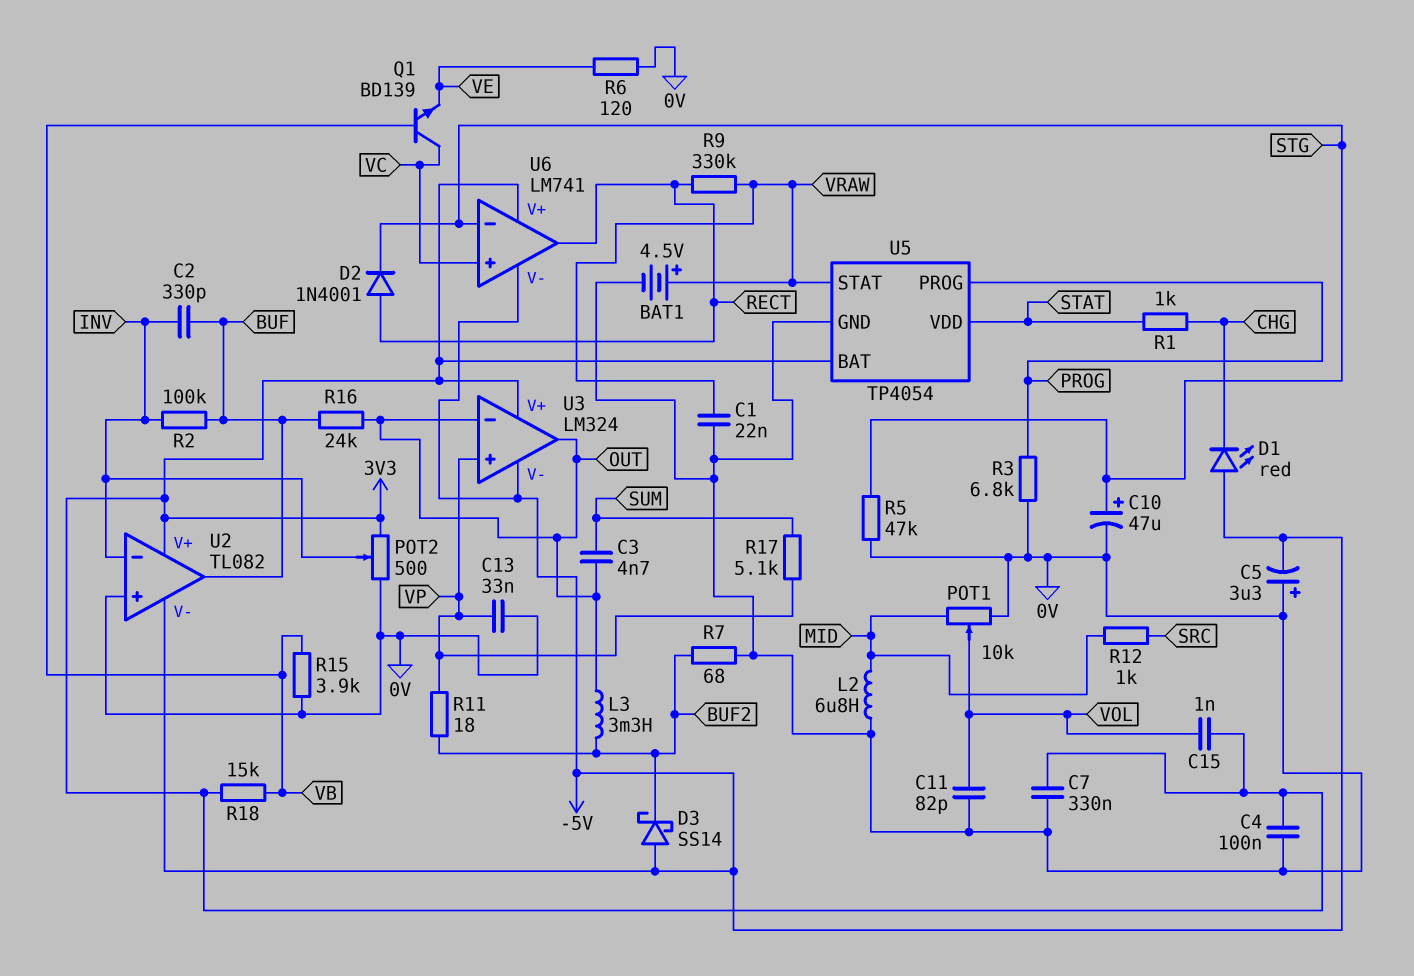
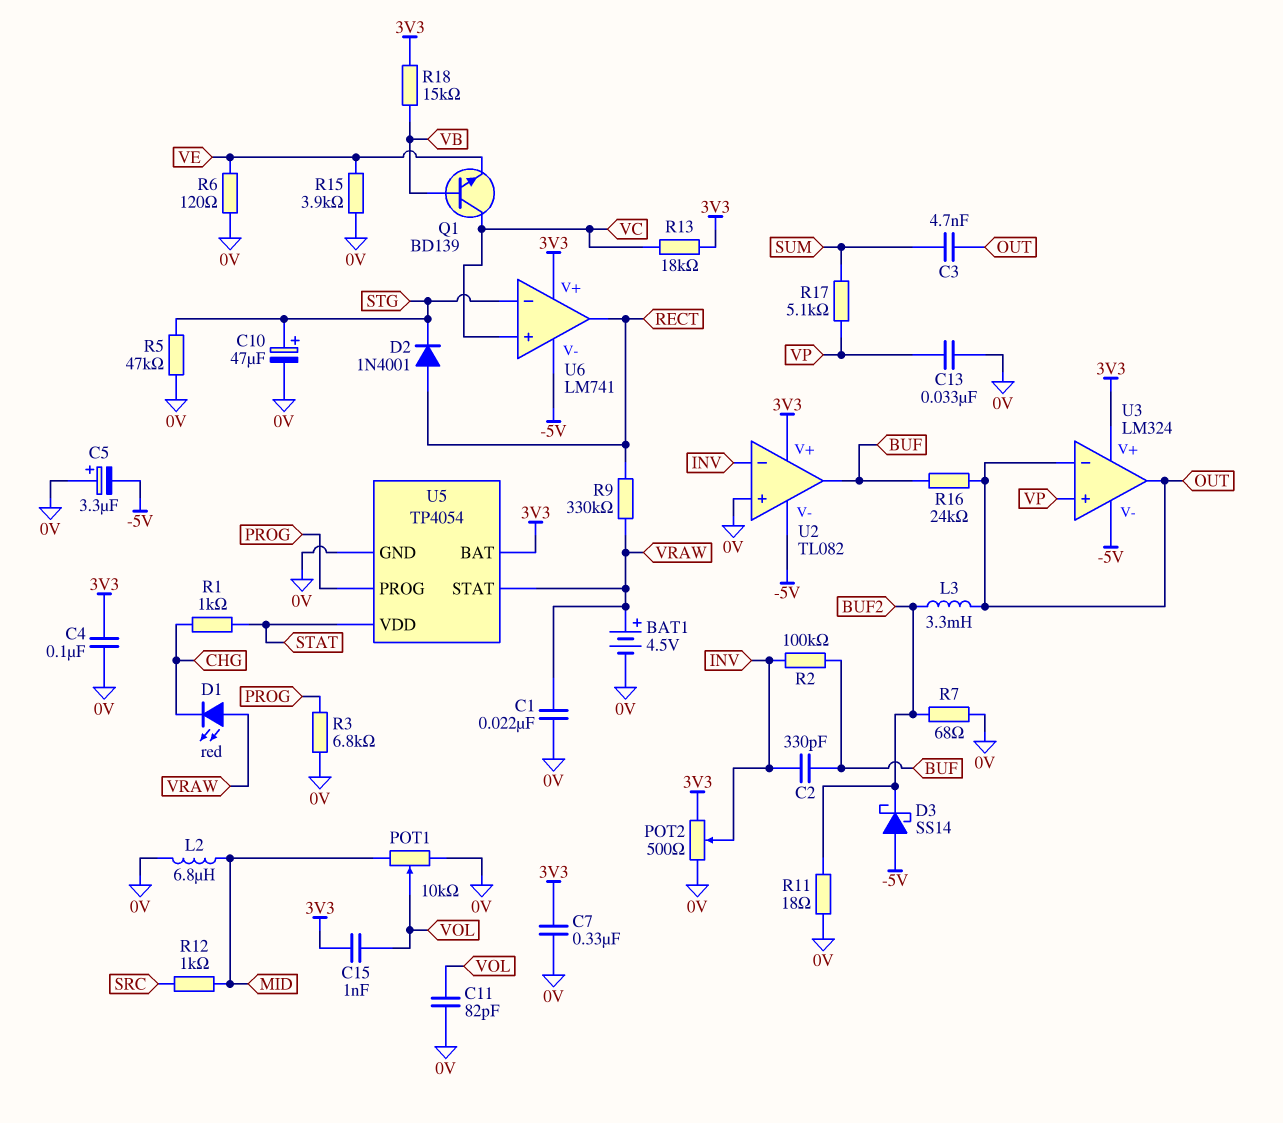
D1: LED red (A -5V, K CHG) -> LED red (A VRAW, K CHG)
R11: 18 (BUF2, VP) -> 18 (0V, BUF2)
R13: none -> 18k (3V3, VC)
R15: 3.9k (0V, VB) -> 3.9k (0V, VE)

